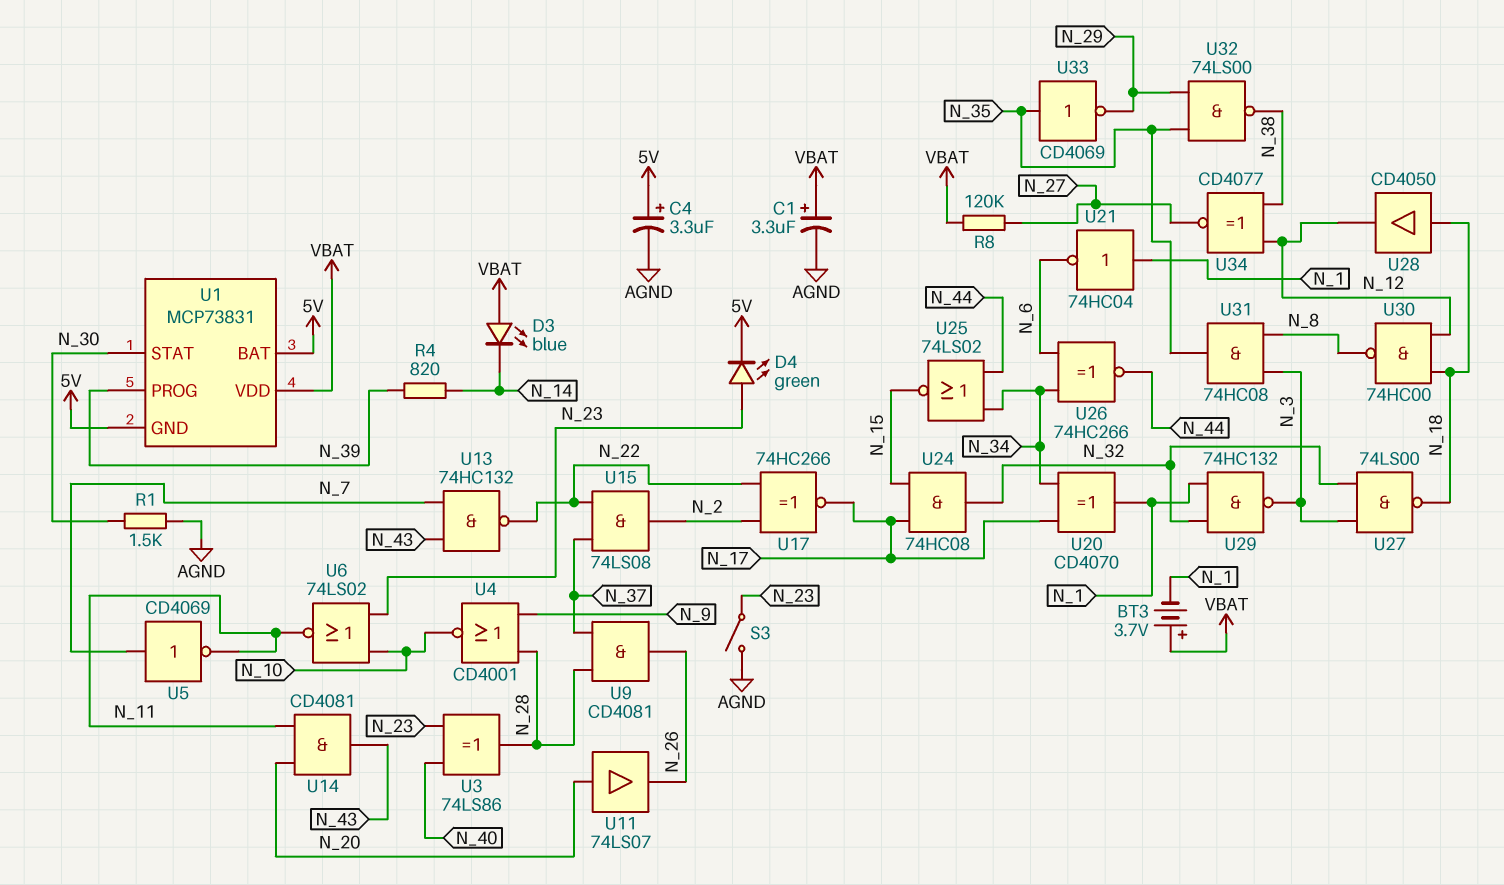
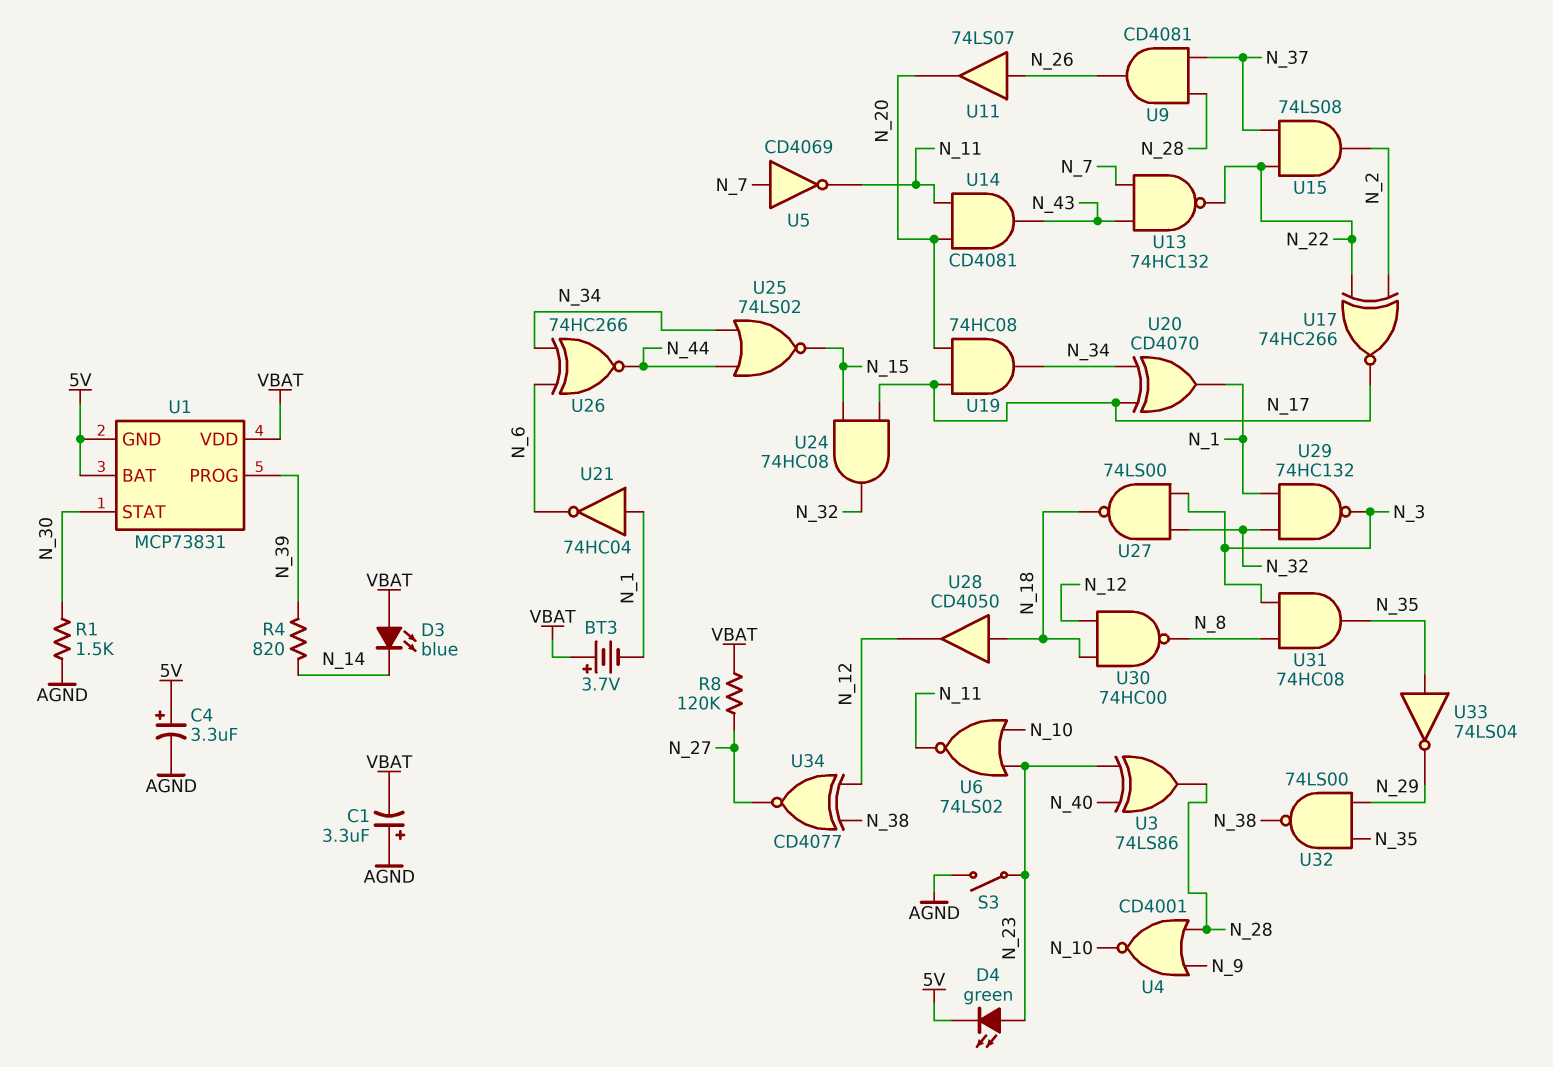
C1: 3.3uF (plus VBAT, minus AGND) -> 3.3uF (plus AGND, minus VBAT)
U11: buffer 74LS07 (in N_20, out N_26) -> buffer 74LS07 (in N_26, out N_20)
U19: none -> AND 74HC08 (in N_17, in N_20, out N_34)
U33: NOT CD4069 (in N_35, out N_29) -> NOT 74LS04 (in N_35, out N_29)

